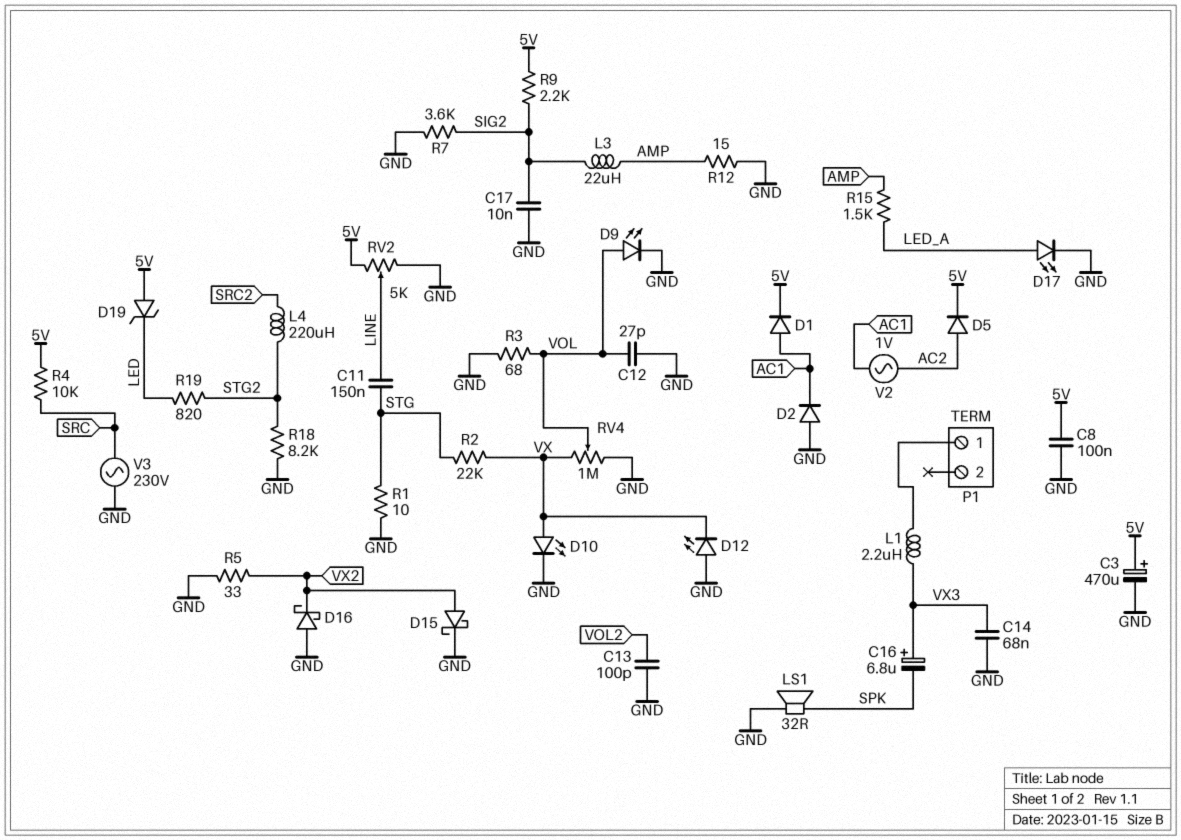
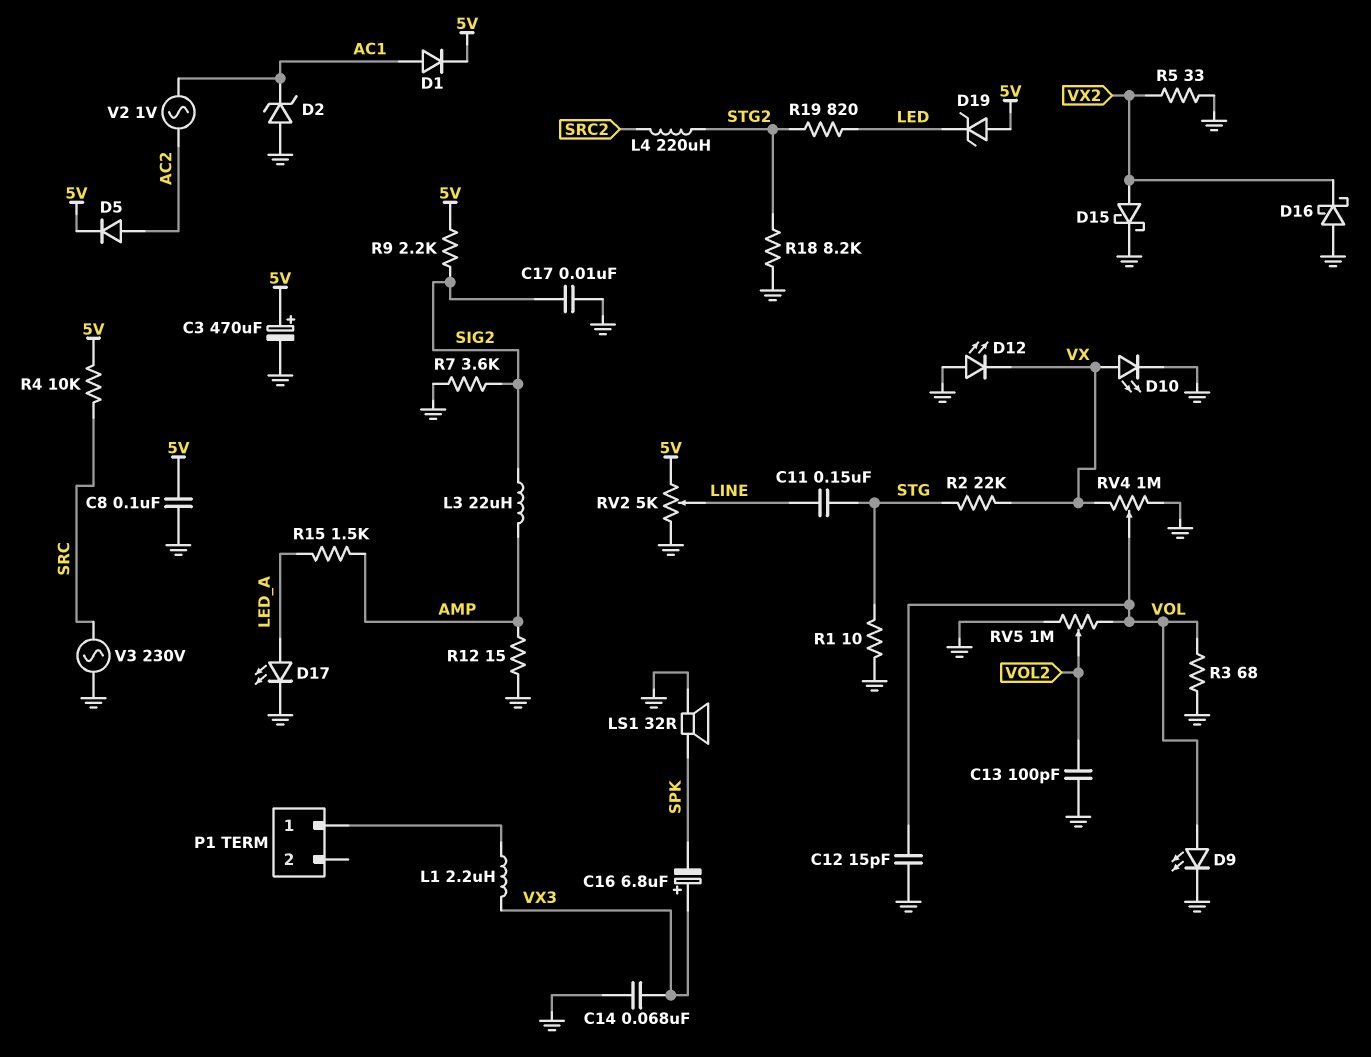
C12: 27pF (GND, VOL) -> 15pF (GND, VOL)
D2: diode (A GND, K AC1) -> zener (A GND, K AC1)
RV5: none -> 1M (GND, VOL, wiper VOL2)

